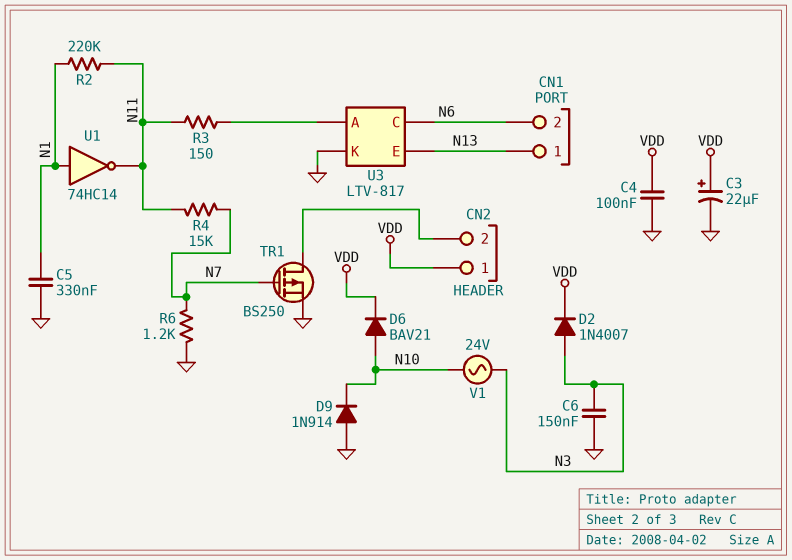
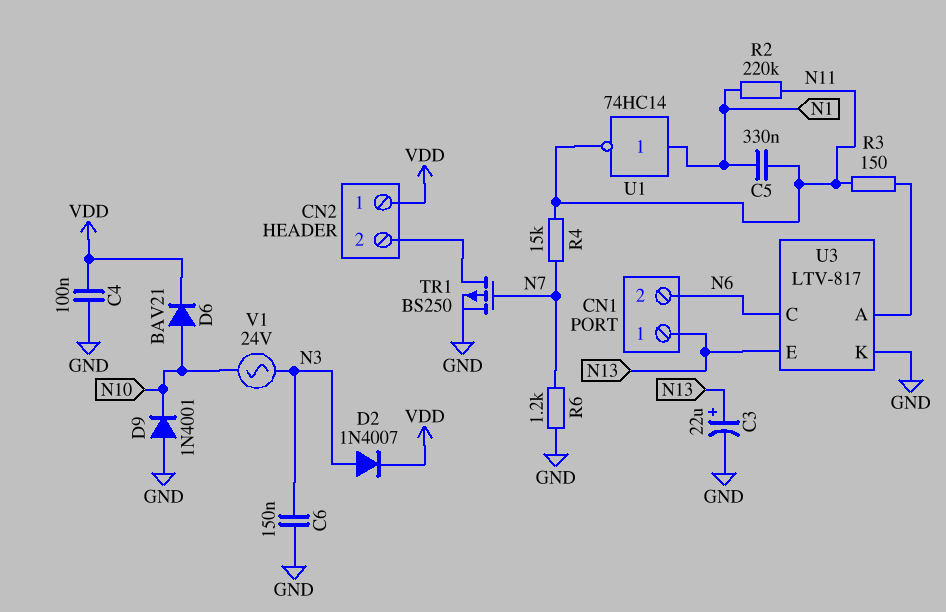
C3: 22uF (plus VDD, minus GND) -> 22uF (plus N13, minus GND)
C5: 330nF (GND, N1) -> 330nF (N1, N11)
D9: diode 1N914 (A GND, K N10) -> diode 1N4001 (A GND, K N10)

